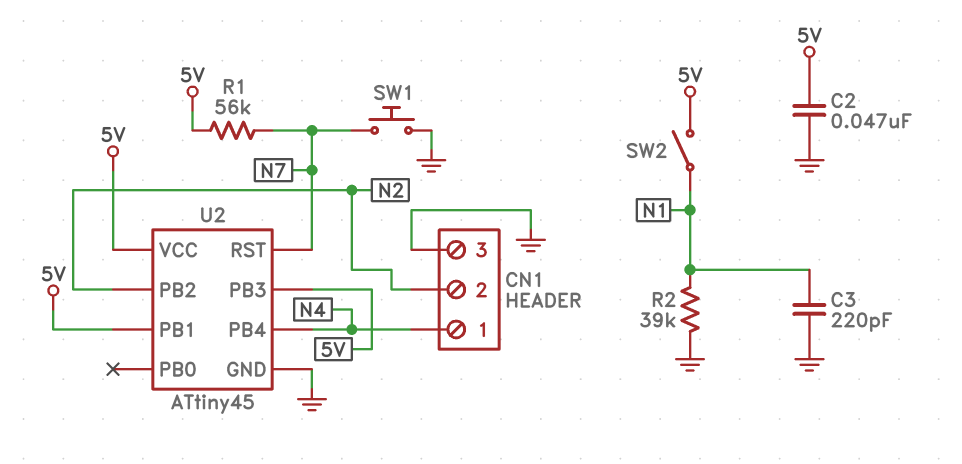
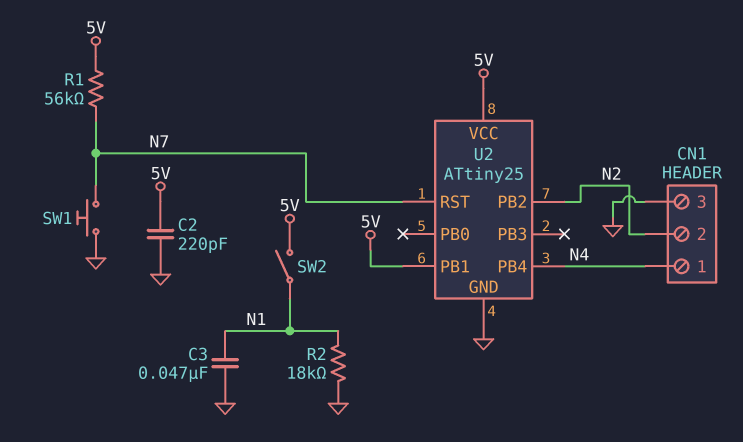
C2: 47nF (5V, GND) -> 220pF (5V, GND)
C3: 220pF (GND, N1) -> 47nF (GND, N1)
R2: 39k (GND, N1) -> 18k (GND, N1)
U2: ATtiny45 -> ATtiny25
U2 pin PB3: 5V -> none

